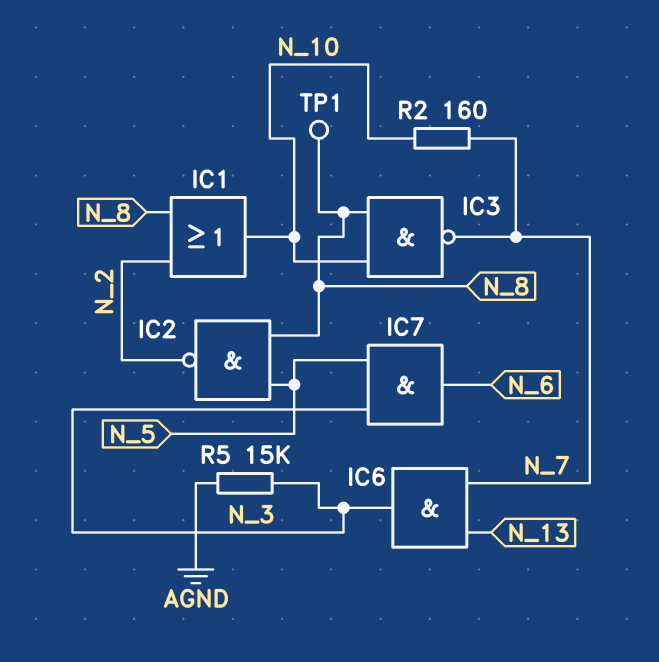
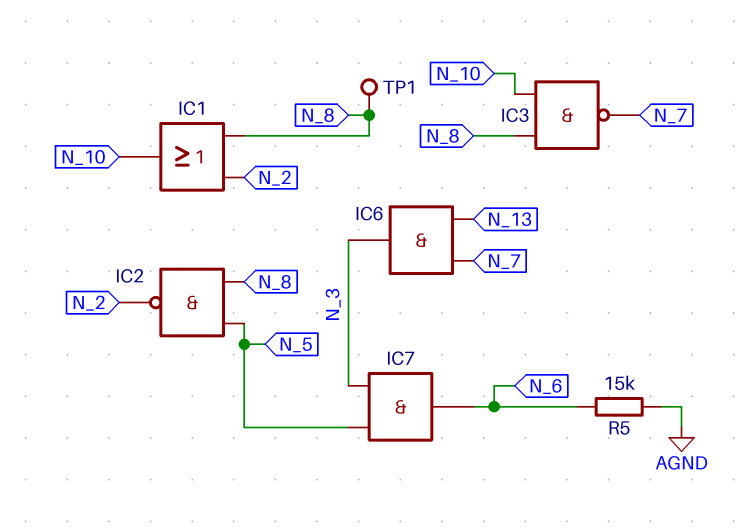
R2: 160 (N_7, N_10) -> none
R5: 15k (AGND, N_3) -> 15k (AGND, N_6)

